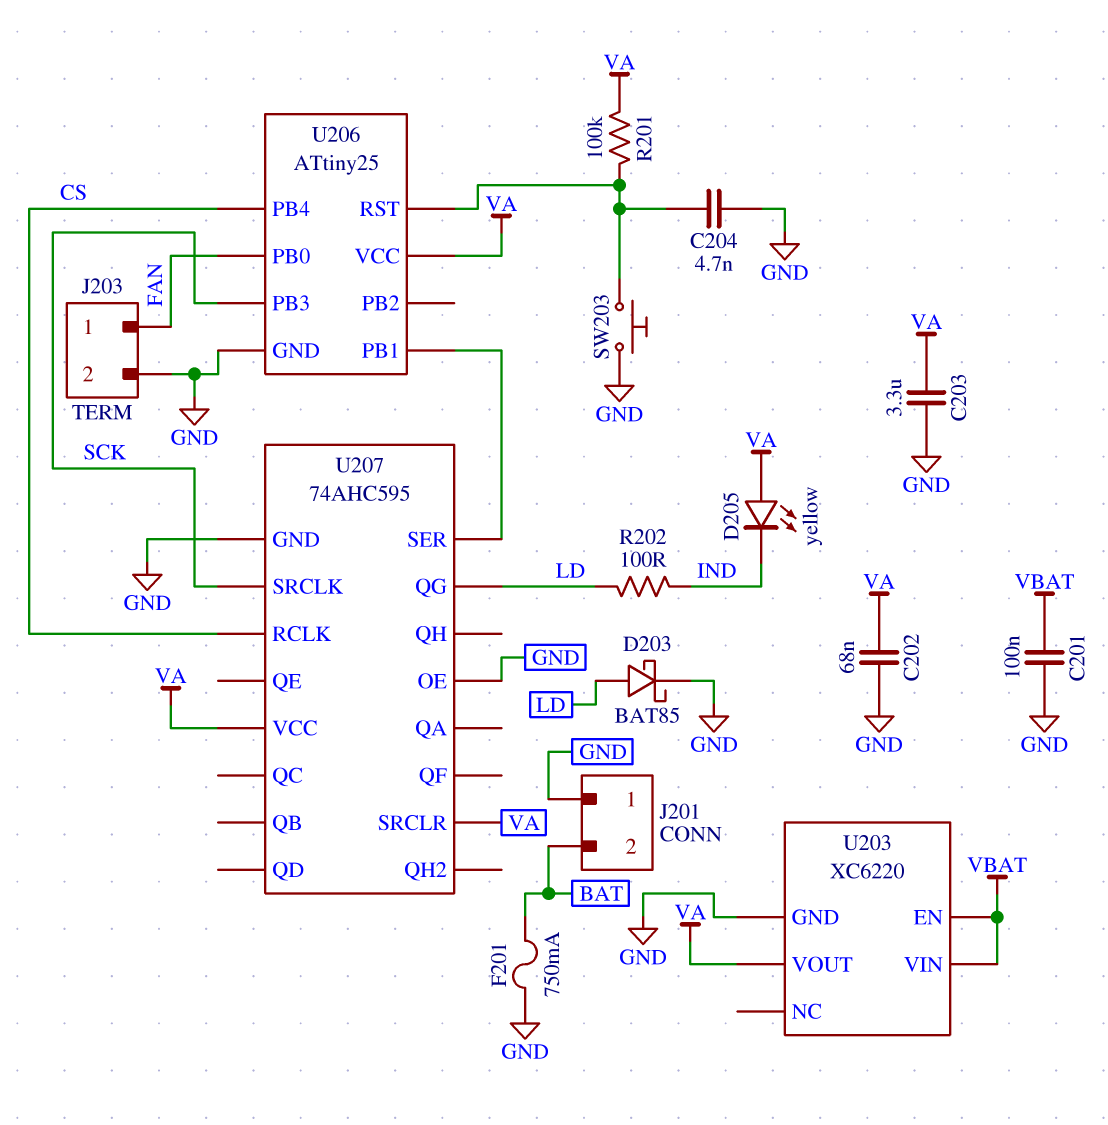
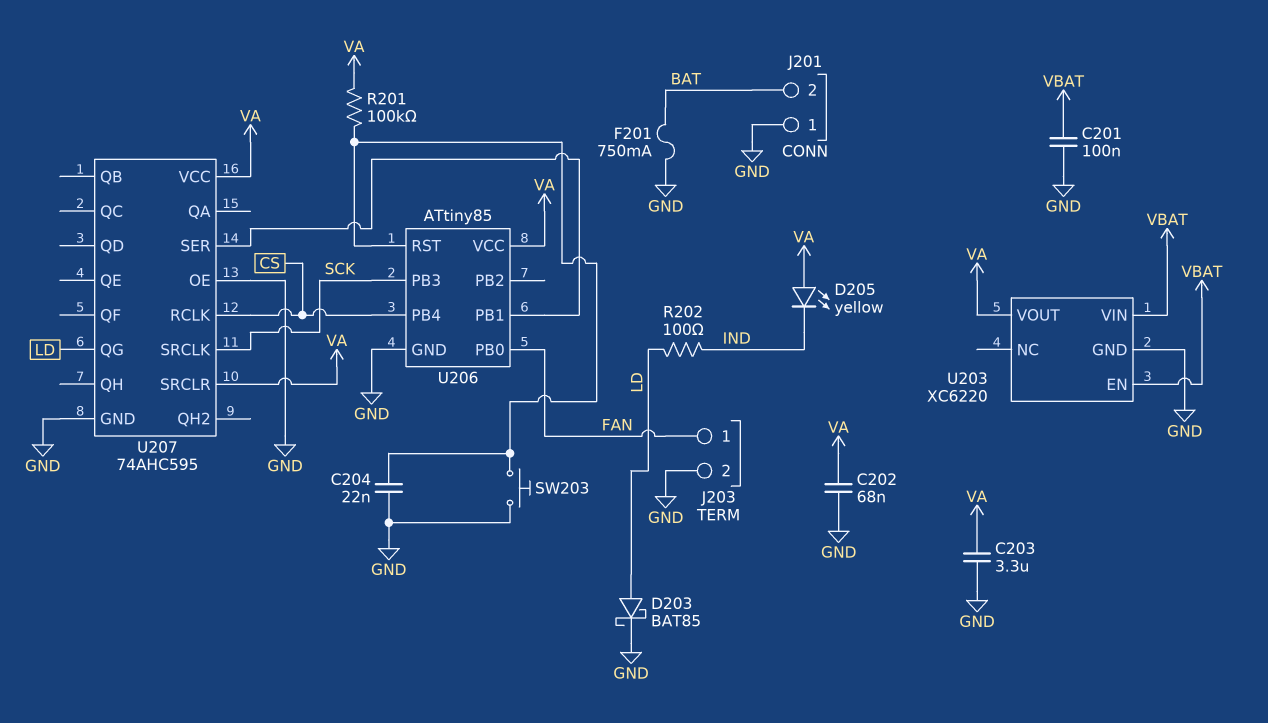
C204: 4.7nF (GND, U206/RST) -> 22nF (GND, U206/RST)
U206: ATtiny25 -> ATtiny85

